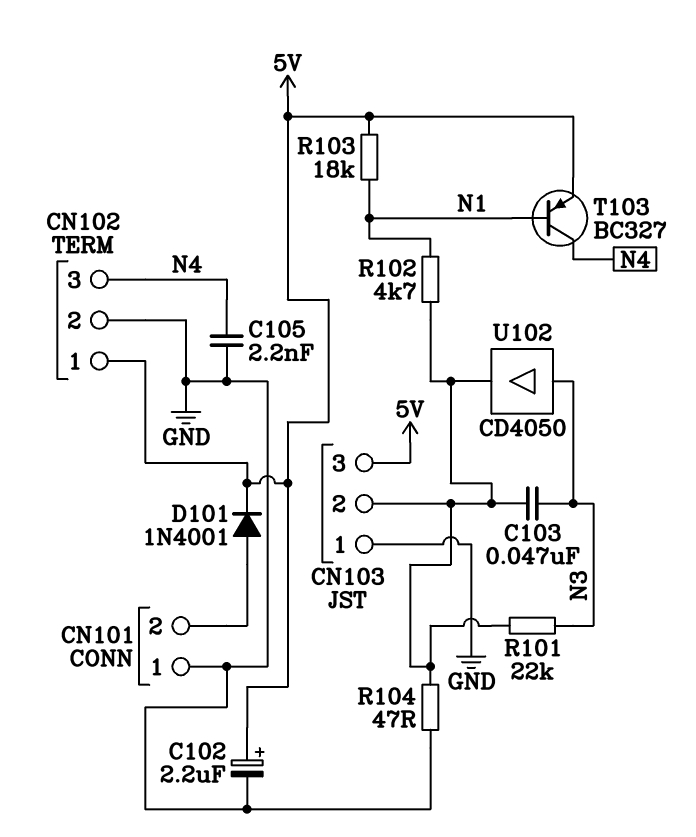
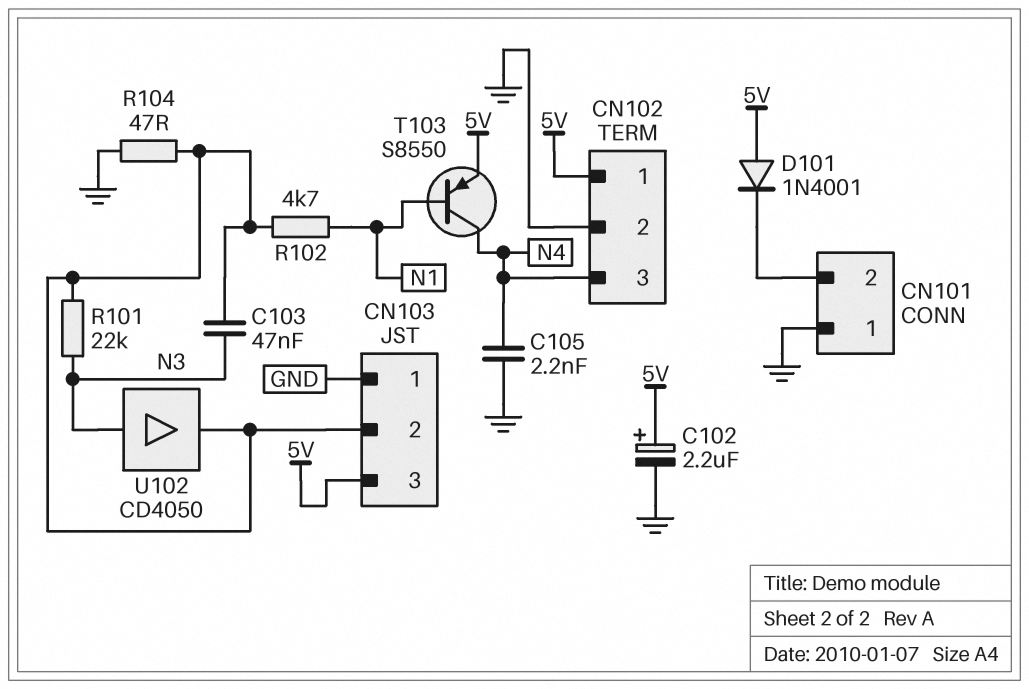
D101: diode 1N4001 (A CN101/2, K 5V) -> diode 1N4001 (A 5V, K CN101/2)
R103: 18k (5V, N1) -> none
T103: PNP BC327 (B N1, C N4, E 5V) -> PNP S8550 (B N1, C N4, E 5V)

